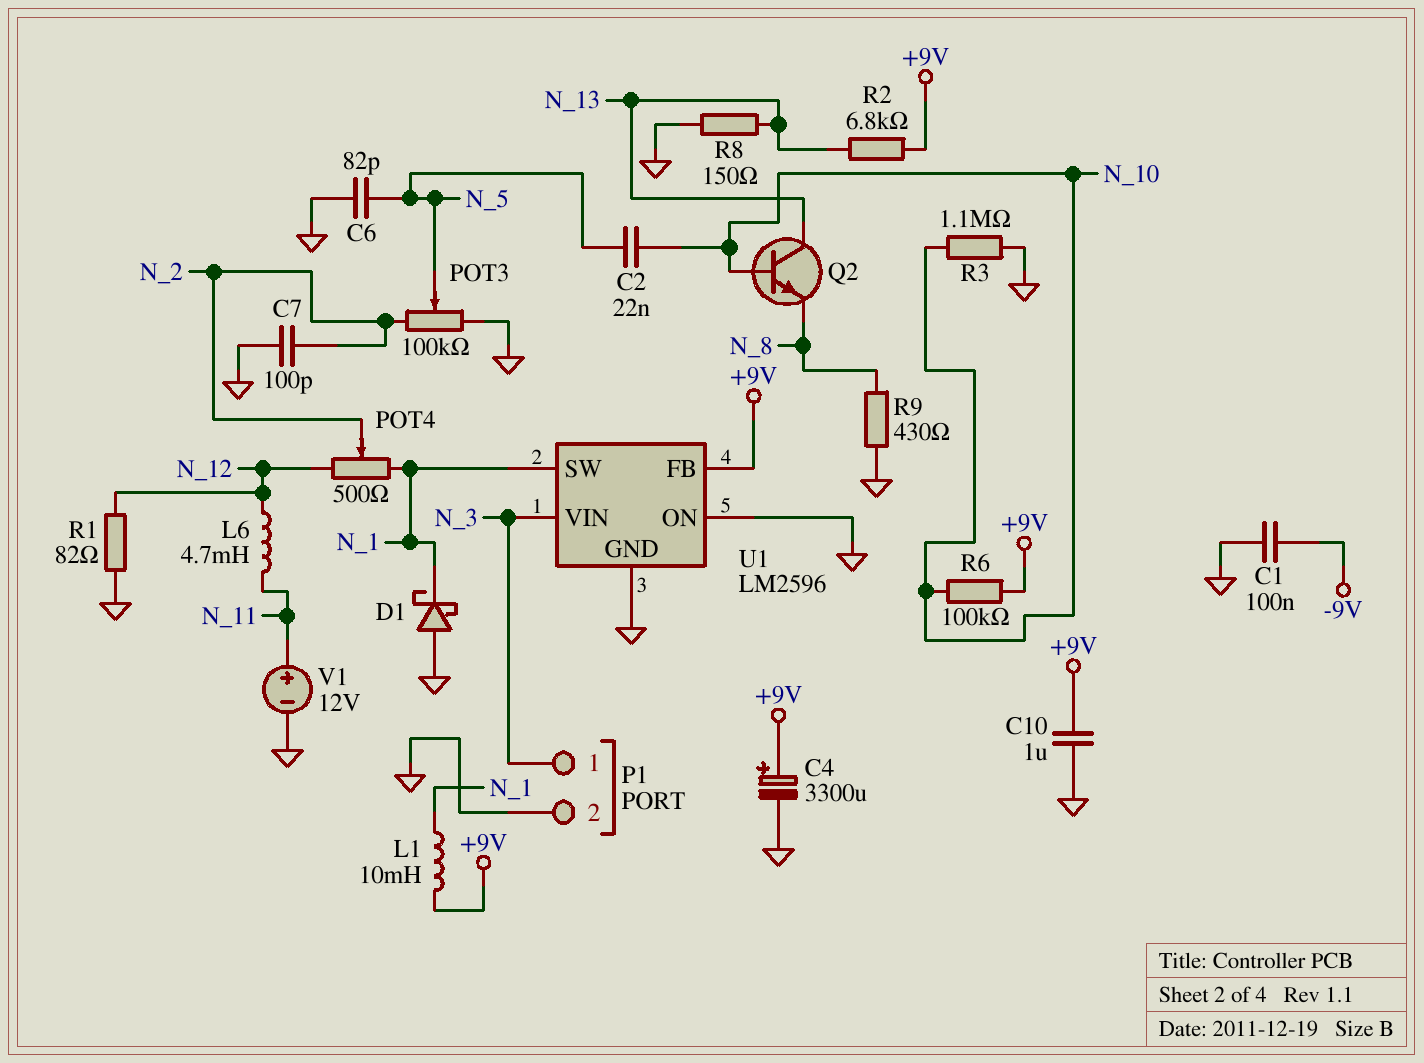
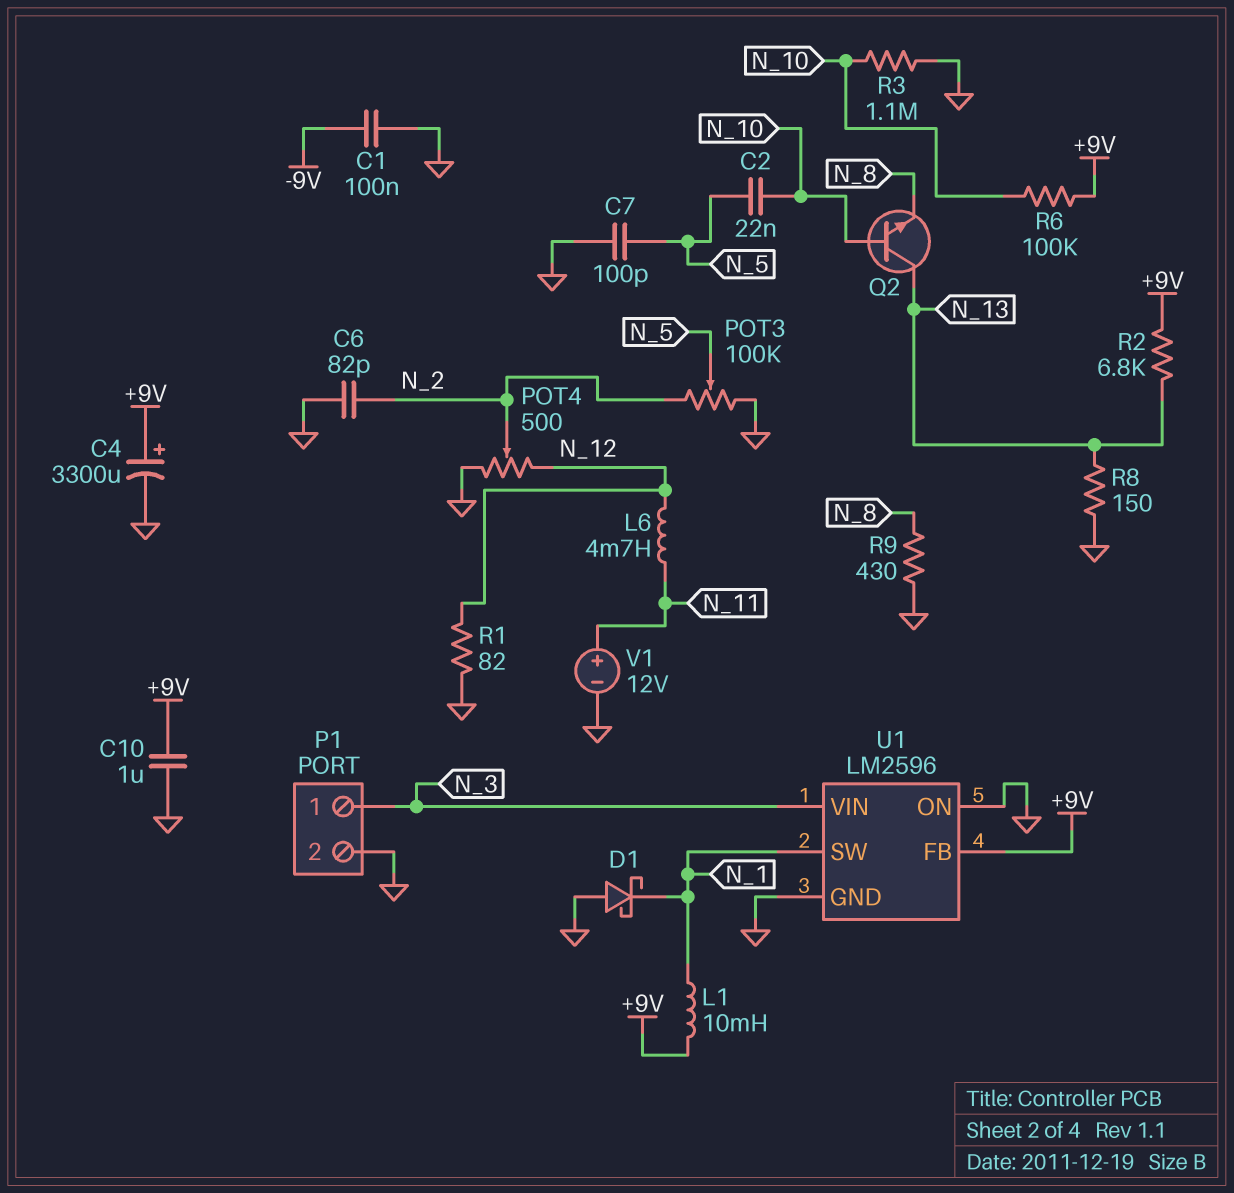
C6: 82pF (GND, N_5) -> 82pF (GND, N_2)
C7: 100pF (GND, N_2) -> 100pF (GND, N_5)
POT4: 500 (N_1, N_12, wiper N_2) -> 500 (GND, N_12, wiper N_2)

